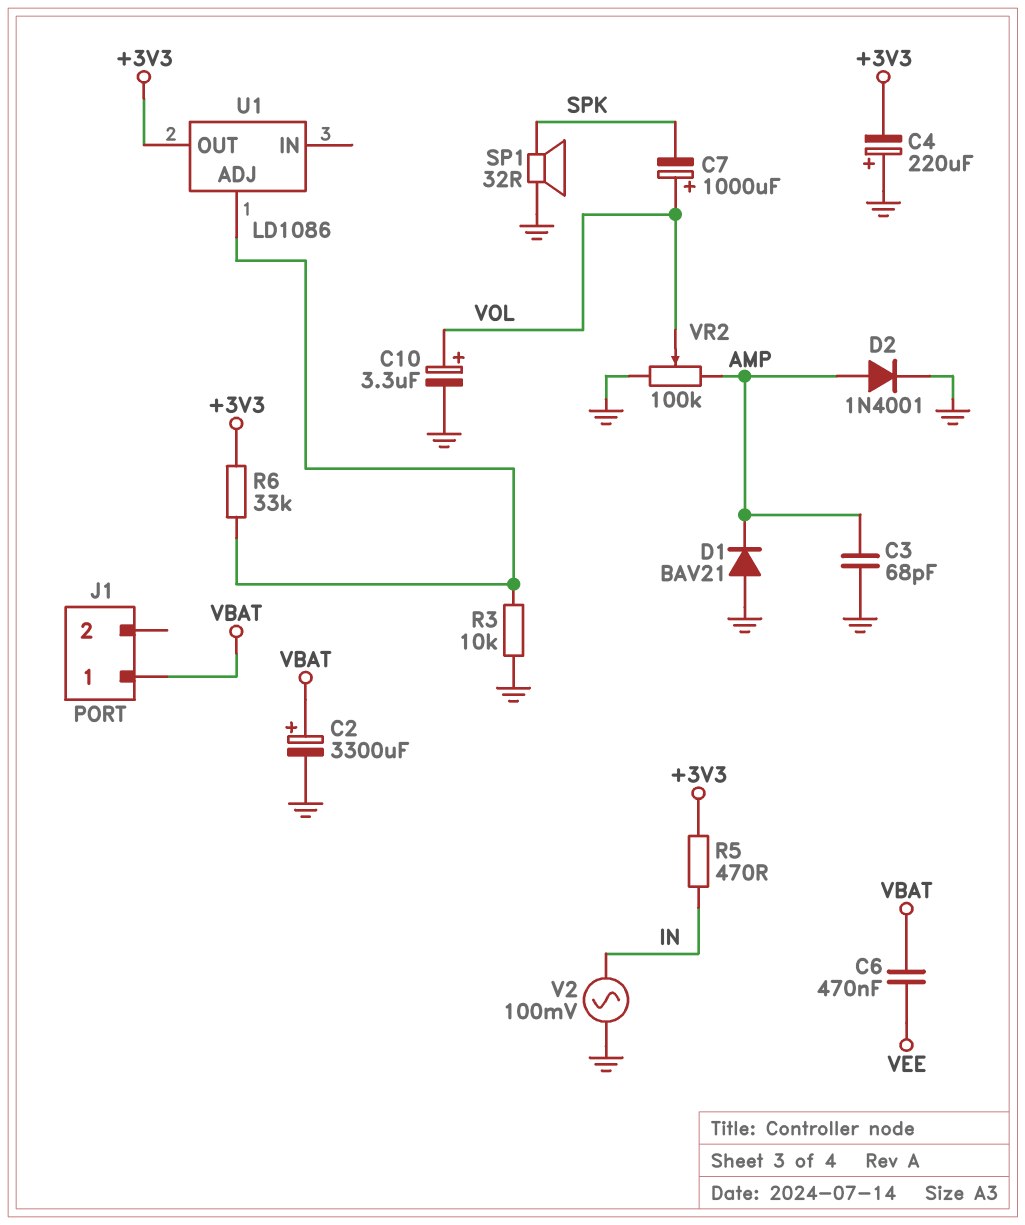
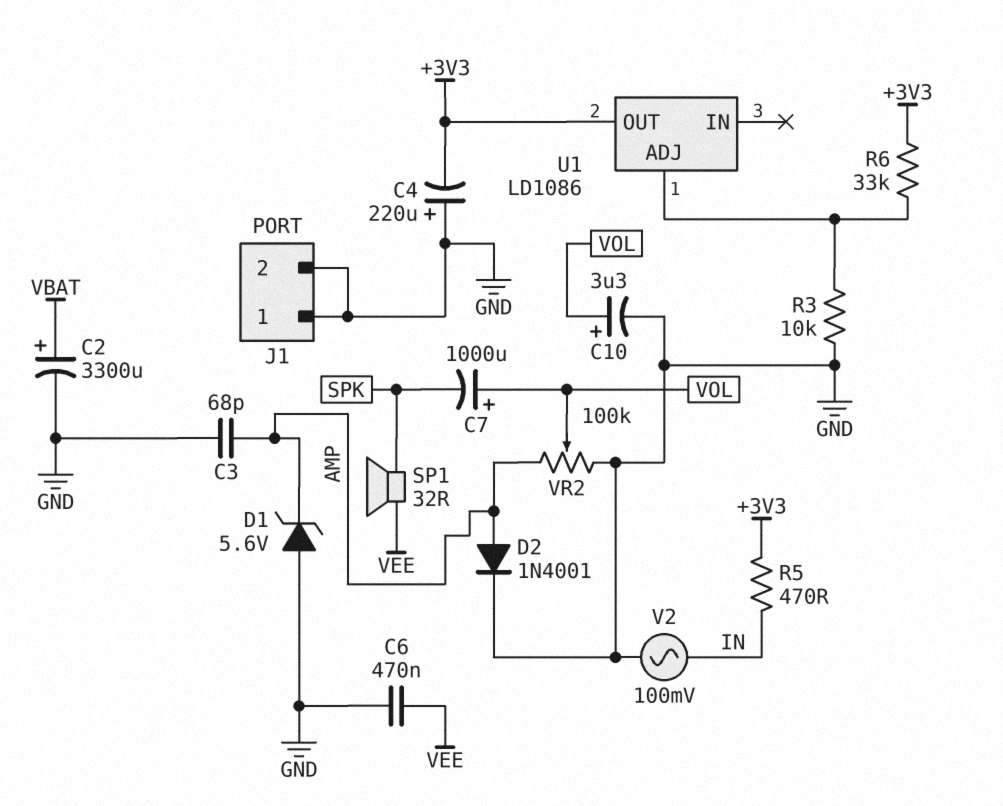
C6: 470nF (VBAT, VEE) -> 470nF (GND, VEE)
D1: diode BAV21 (A GND, K AMP) -> zener 5.6V (A GND, K AMP)
J1 pin 1: VBAT -> GND
J1 pin 2: none -> GND
SP1: speaker 32R (GND, SPK) -> speaker 32R (SPK, VEE)

